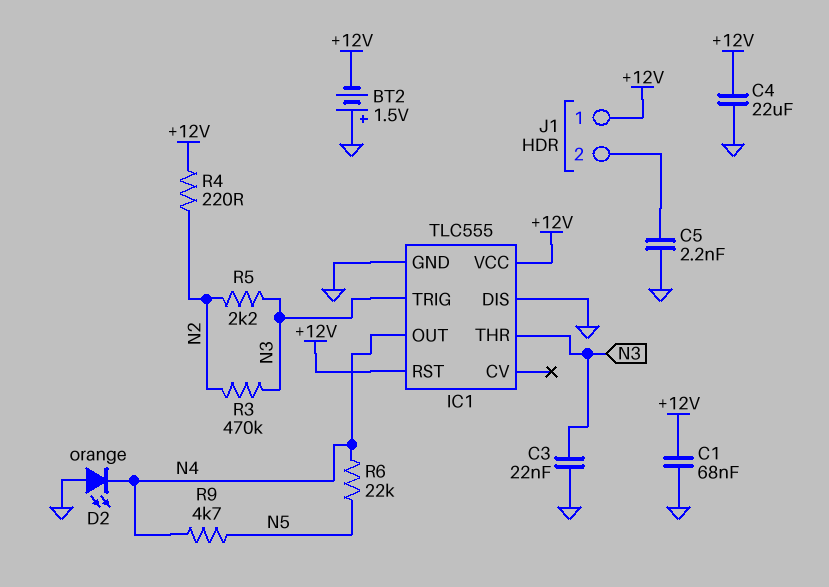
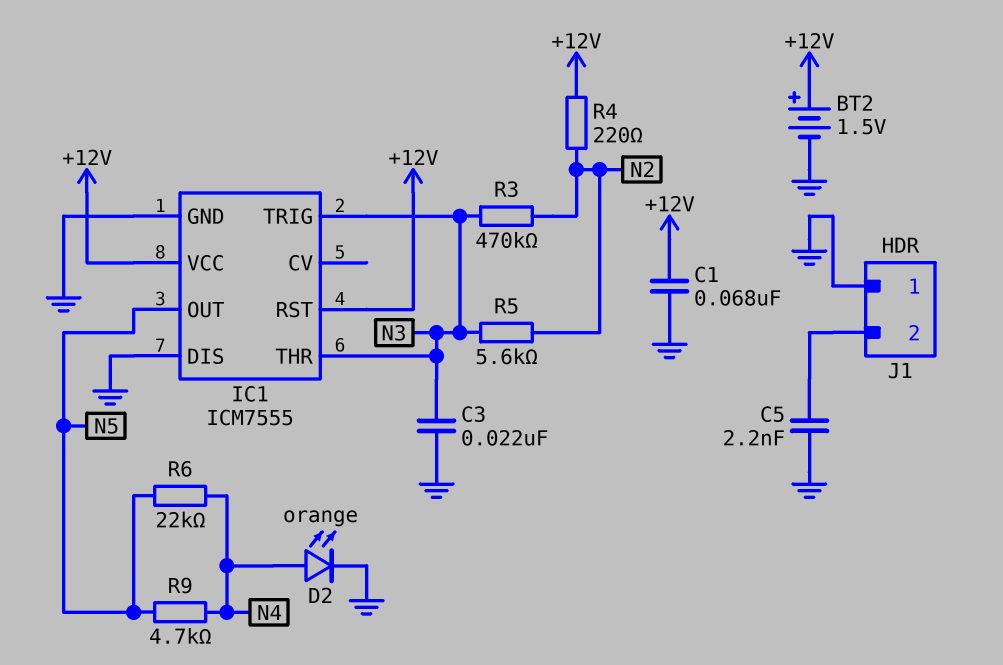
BT2: 1.5V (plus GND, minus +12V) -> 1.5V (plus +12V, minus GND)
C4: 22uF (+12V, GND) -> none
D2: LED orange (A GND, K N4) -> LED orange (A N4, K GND)
IC1: TLC555 -> ICM7555
IC1 pin OUT: N4 -> N5
J1 pin 1: +12V -> GND
R5: 2.2k (N2, N3) -> 5.6k (N2, N3)

